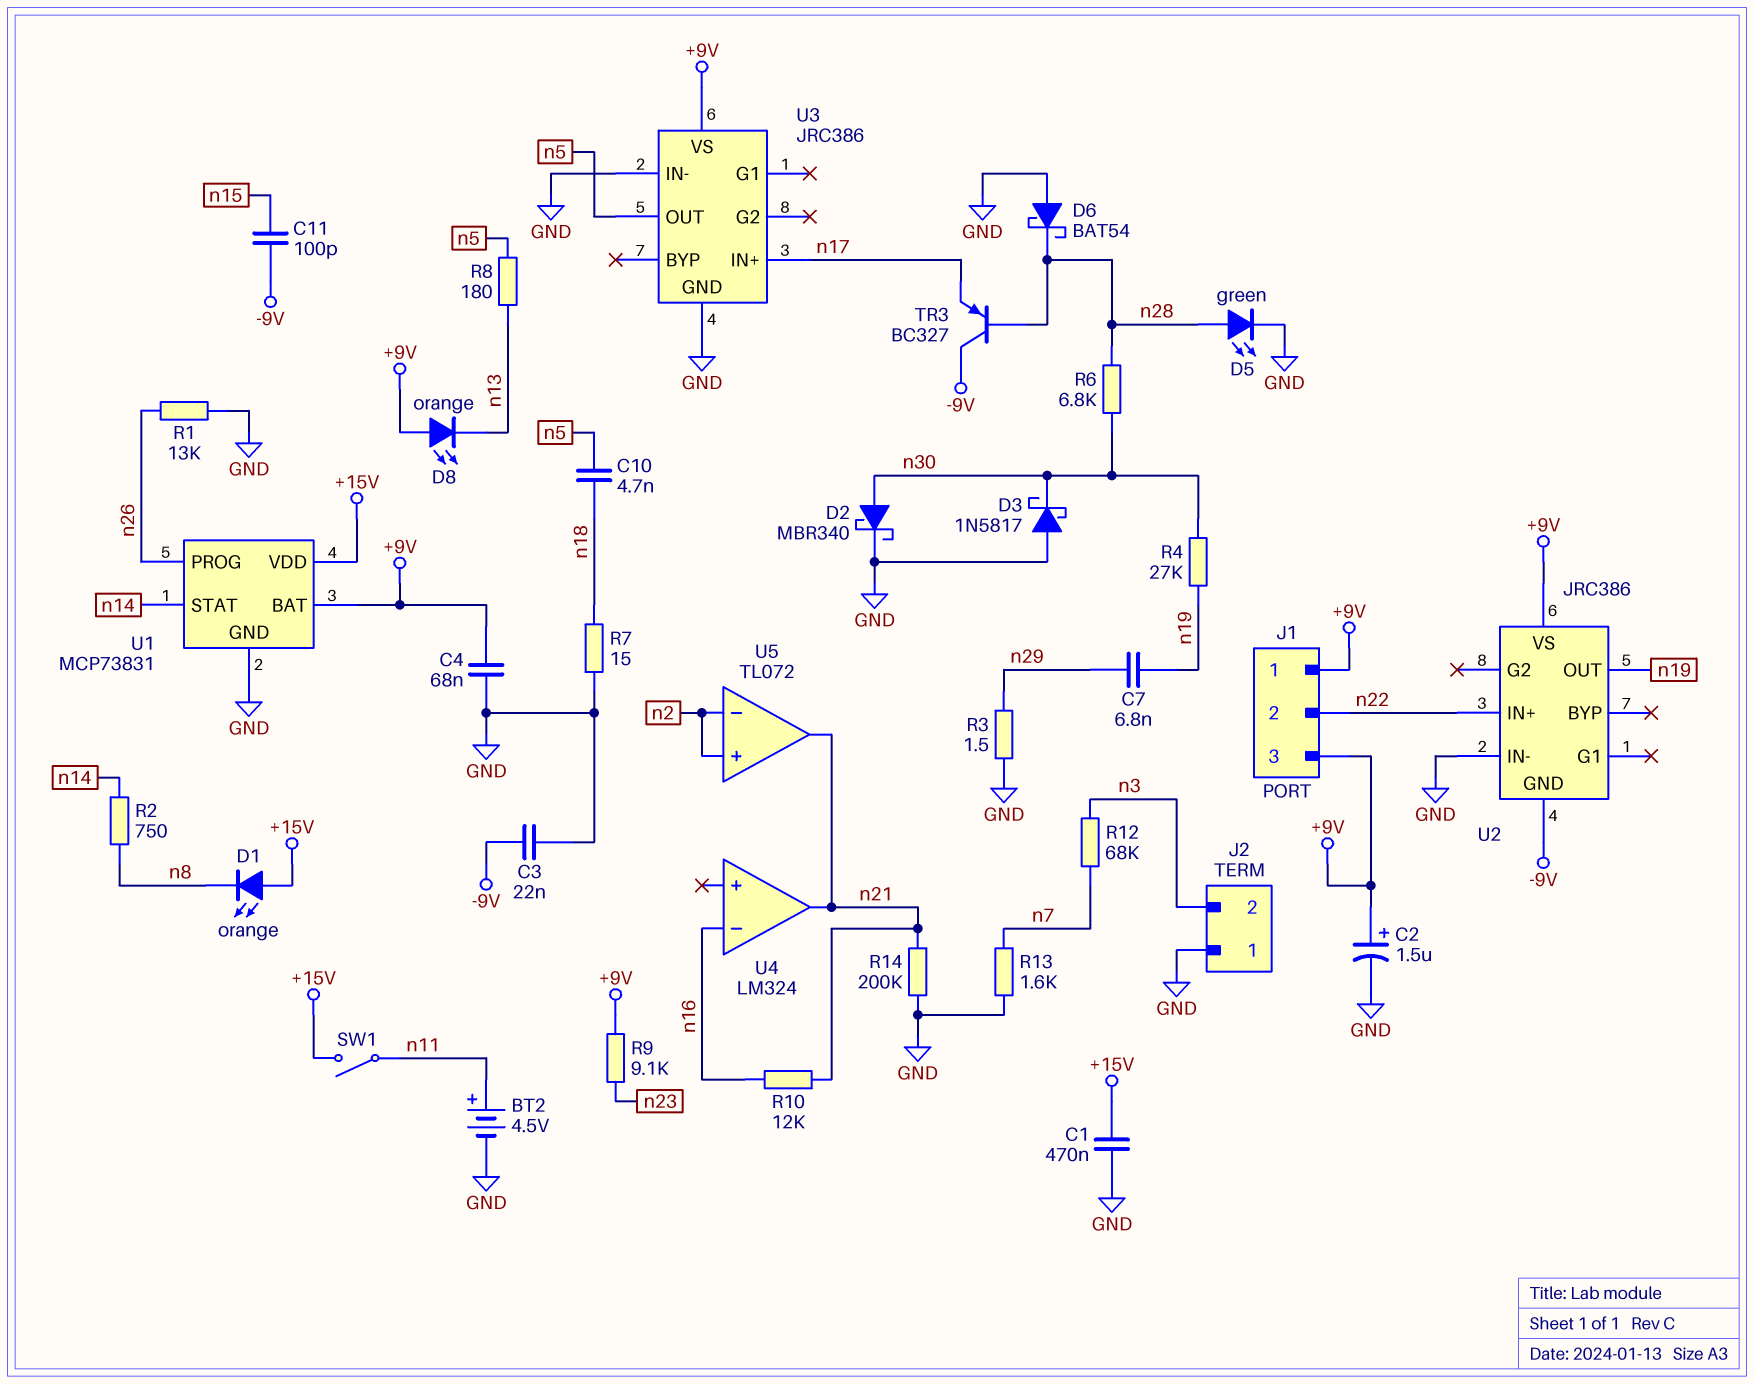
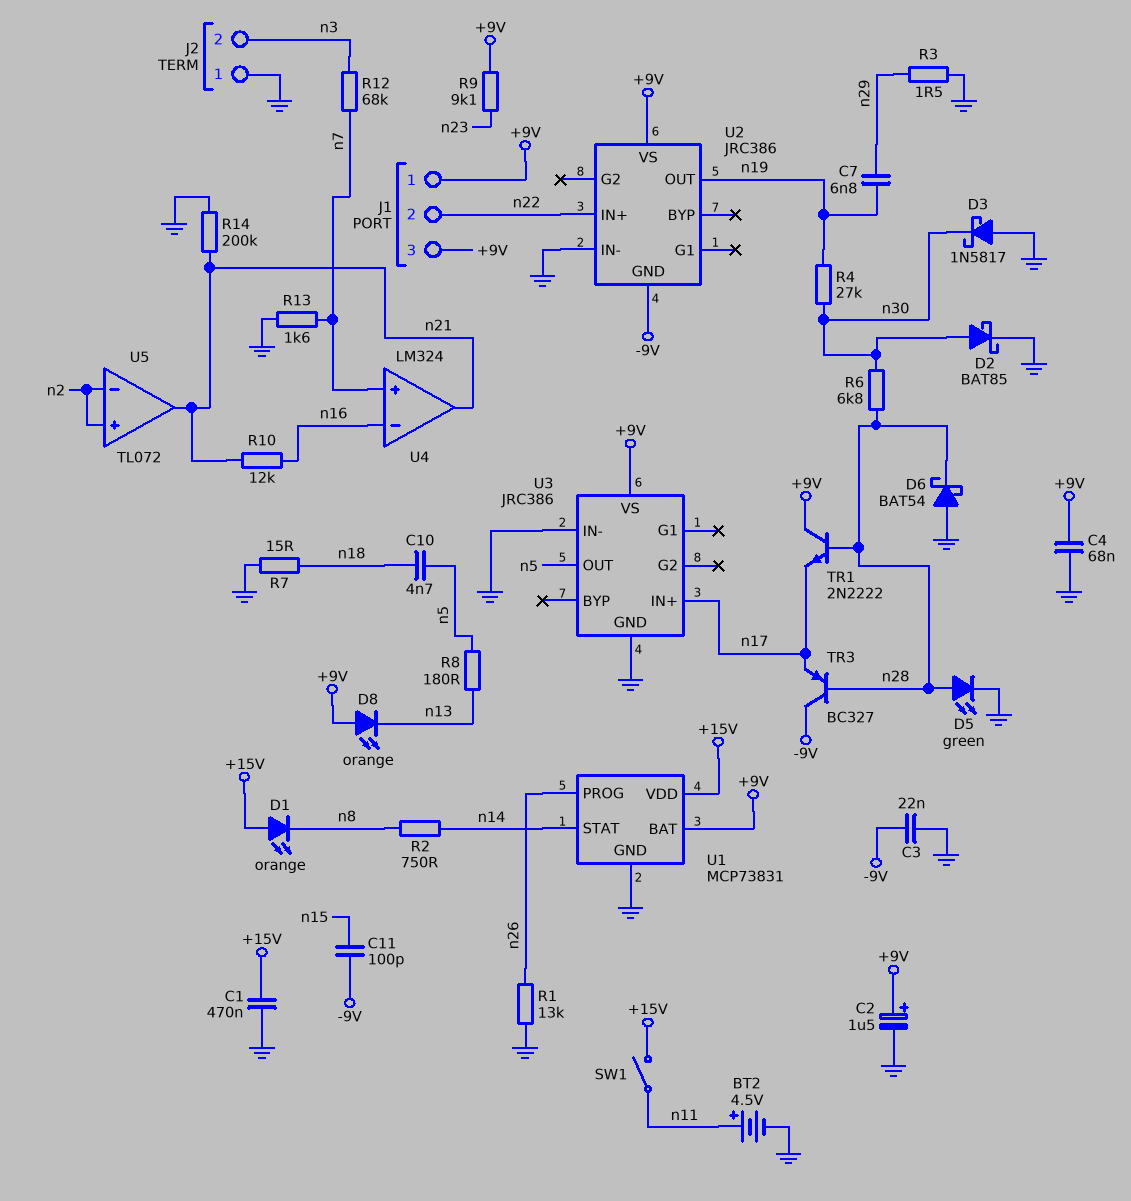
D2: schottky MBR340 (A n30, K GND) -> schottky BAT85 (A n30, K GND)
TR1: none -> NPN 2N2222 (B n28, C +9V, E n17)
U4 pin in+: none -> n7

